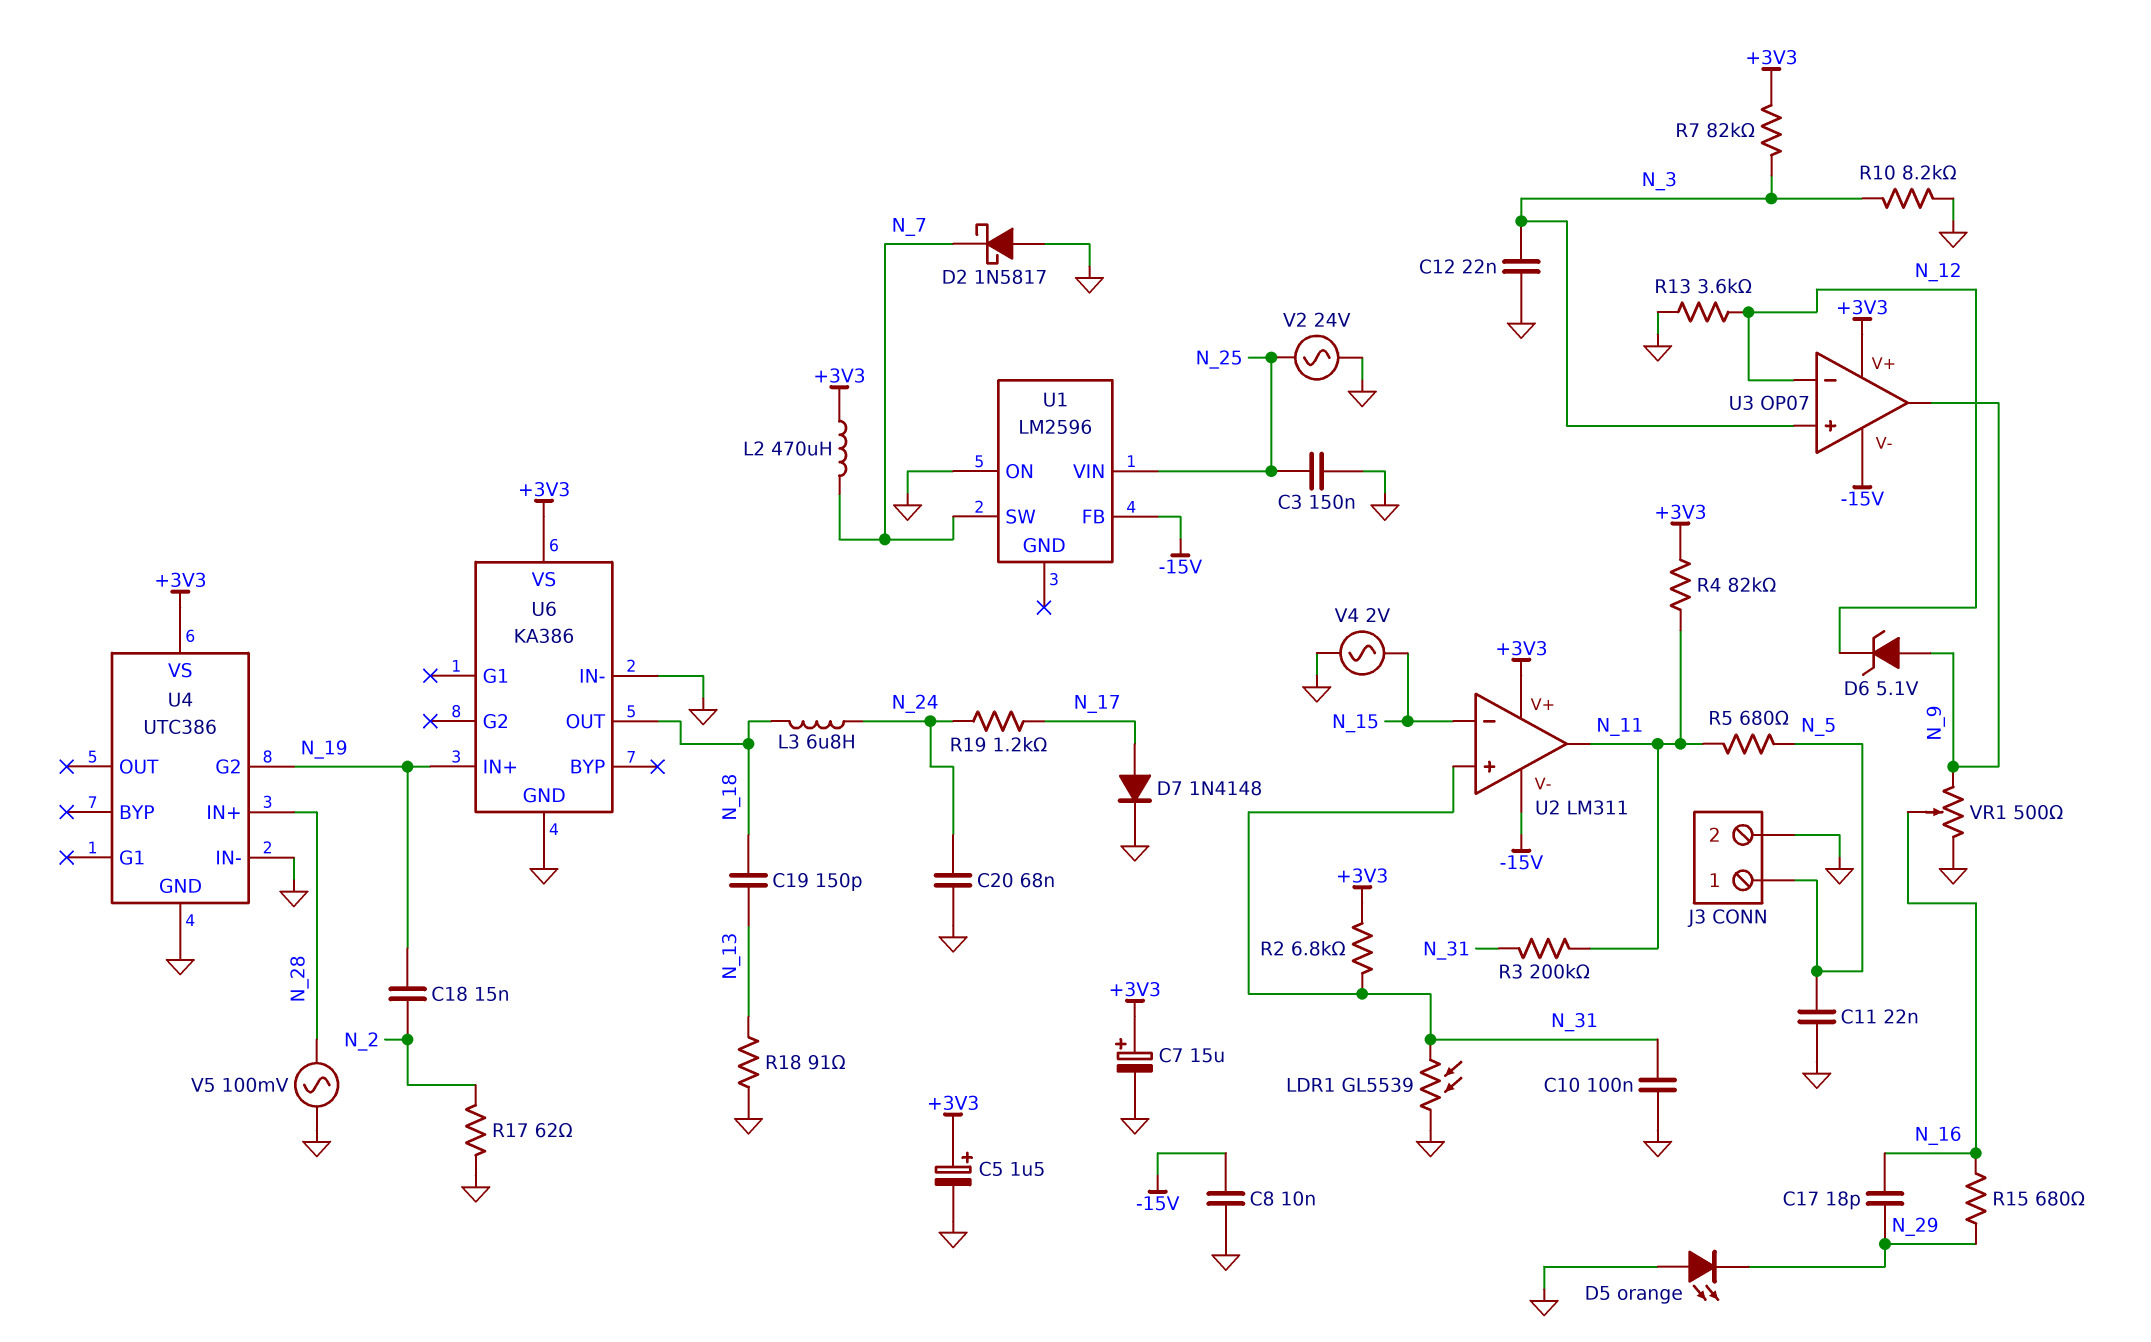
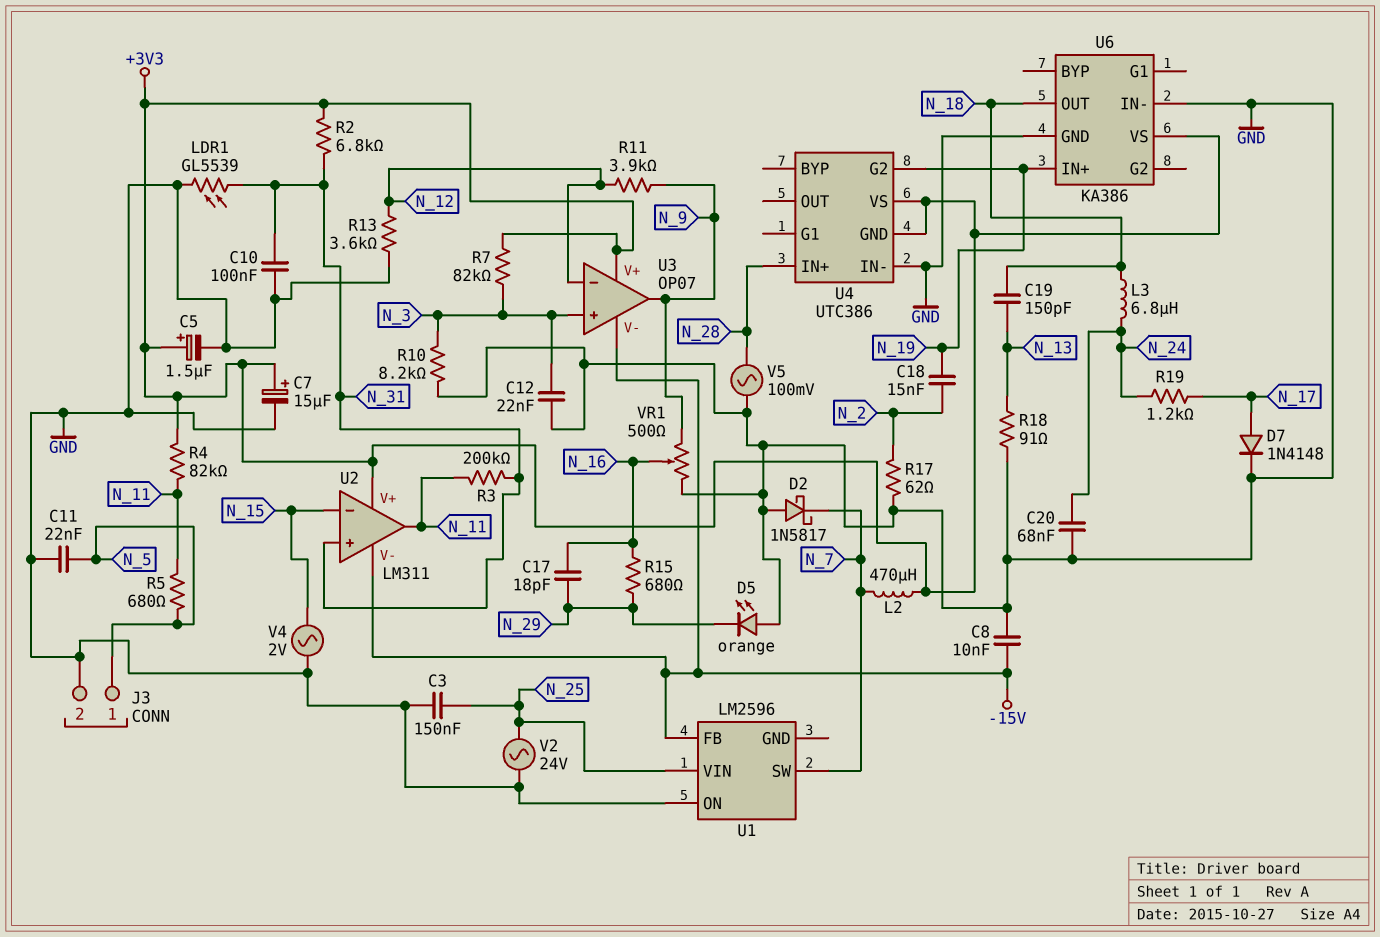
D6: zener 5.1V (A N_9, K N_12) -> none
R11: none -> 3.9k (N_9, N_12)
U4 pin GND: GND -> +3V3

